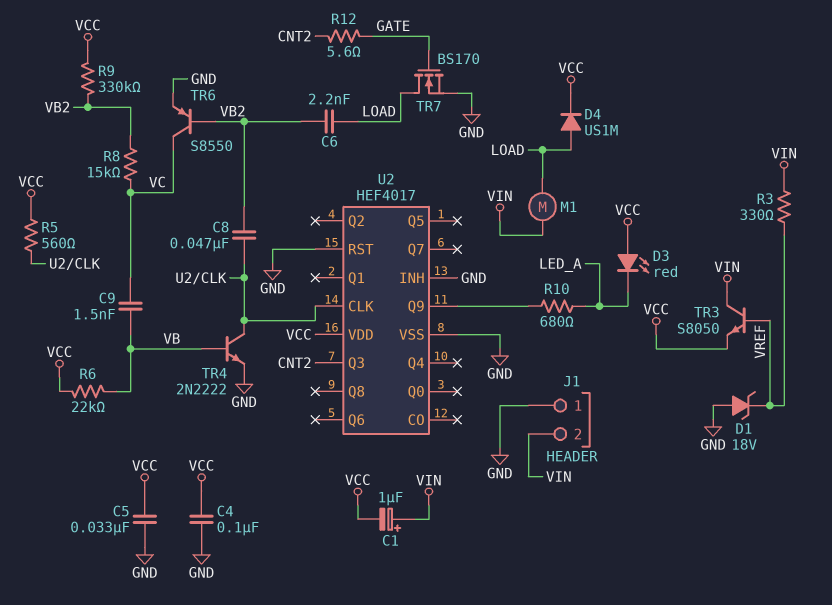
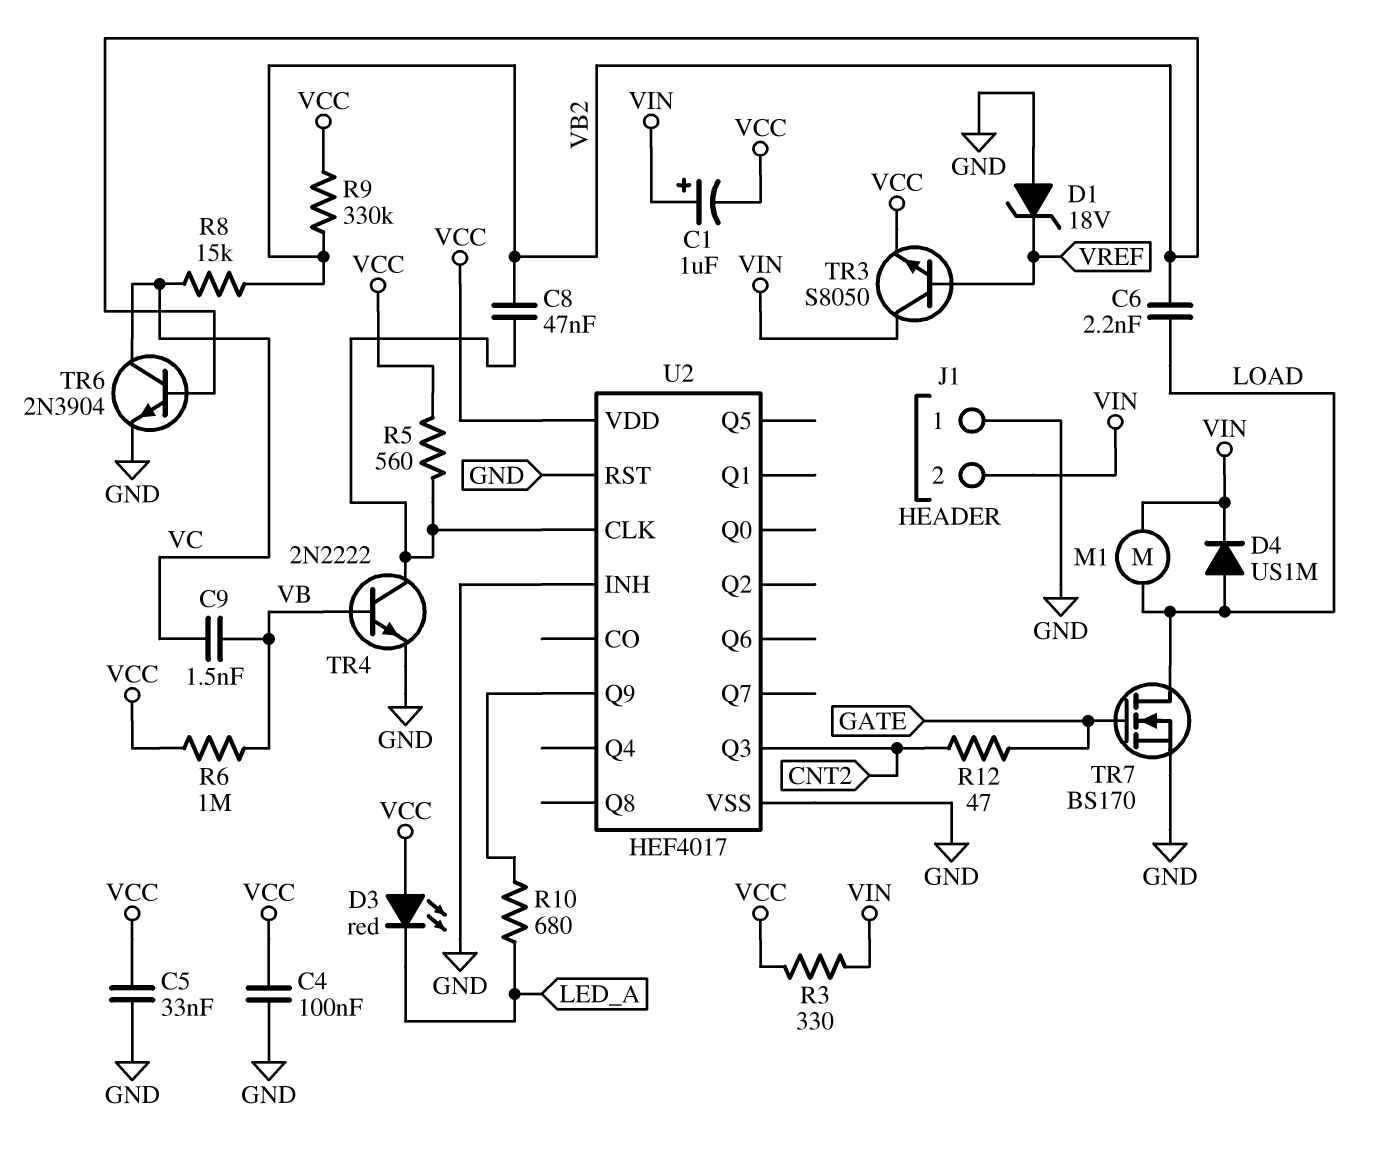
D4: diode US1M (A LOAD, K VCC) -> diode US1M (A LOAD, K VIN)
R3: 330 (VIN, VREF) -> 330 (VCC, VIN)
R6: 22k (VB, VCC) -> 1M (VB, VCC)
R12: 5.6 (CNT2, GATE) -> 47 (CNT2, GATE)
TR6: PNP S8550 (B VB2, C VC, E GND) -> NPN 2N3904 (B VB2, C VC, E GND)

